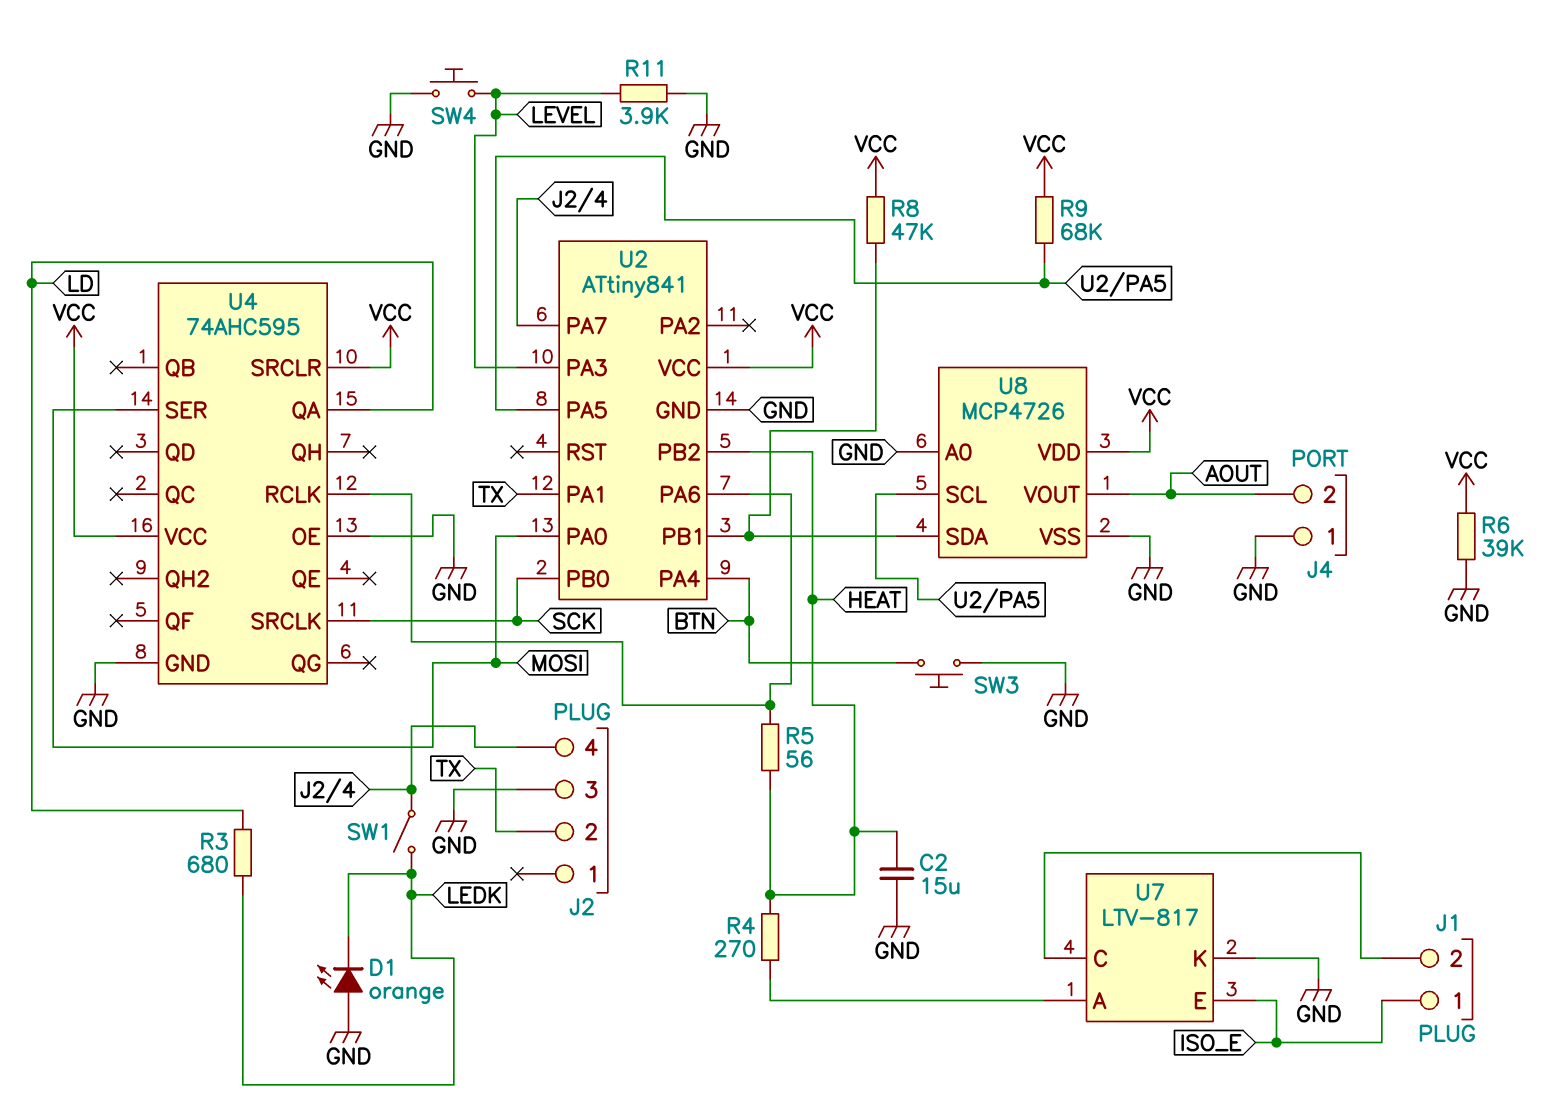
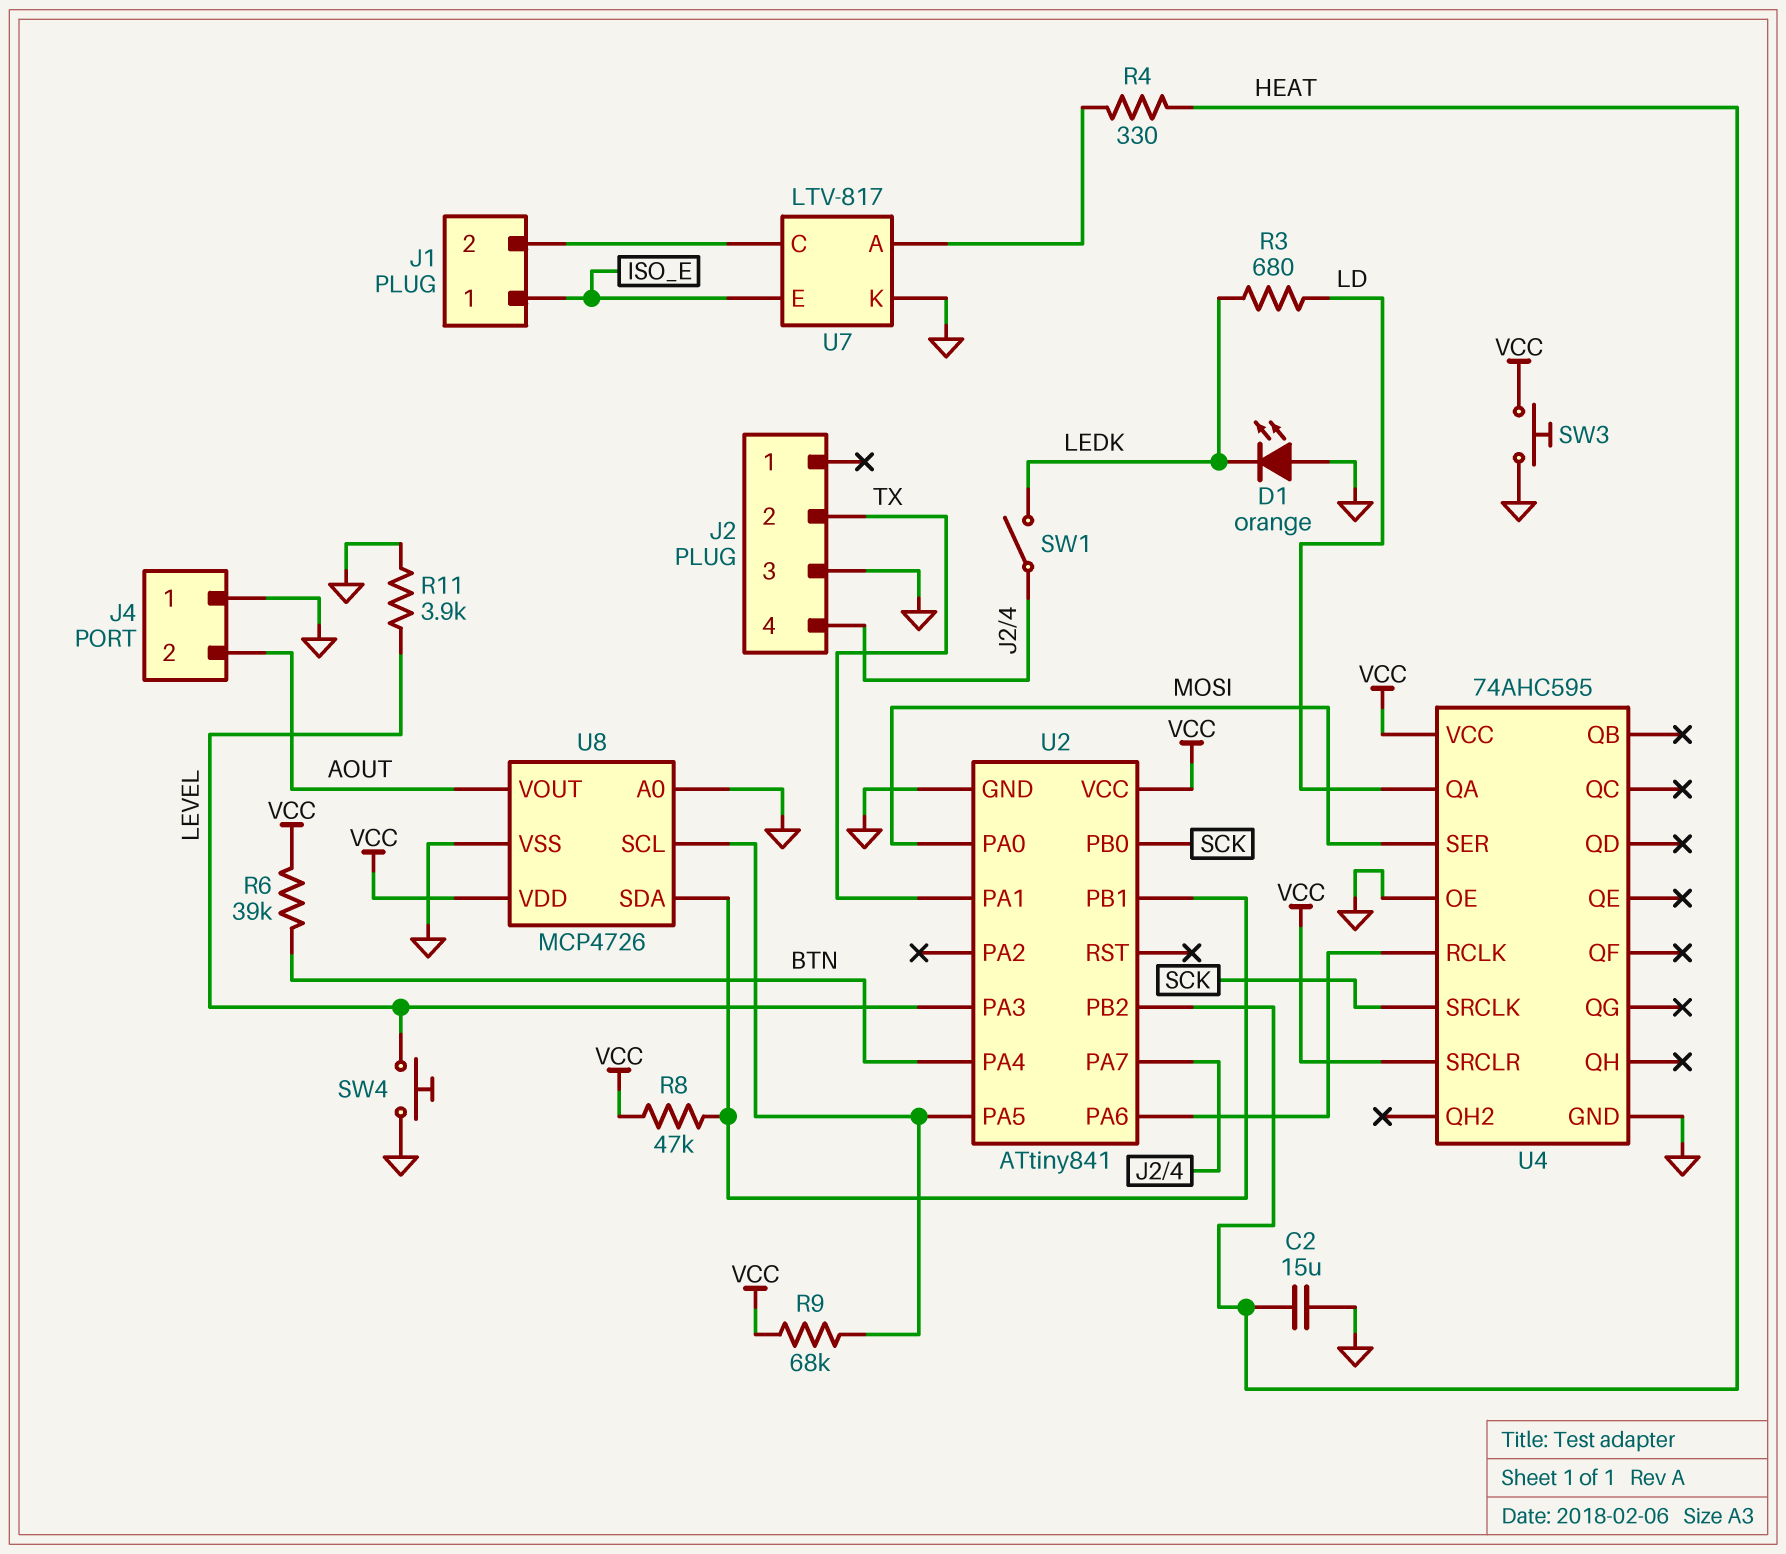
R4: 270 (HEAT, U7/A) -> 330 (HEAT, U7/A)
R5: 56 (HEAT, U2/PA6) -> none
R6: 39k (GND, VCC) -> 39k (BTN, VCC)
SW3: button (BTN, GND) -> button (GND, VCC)

